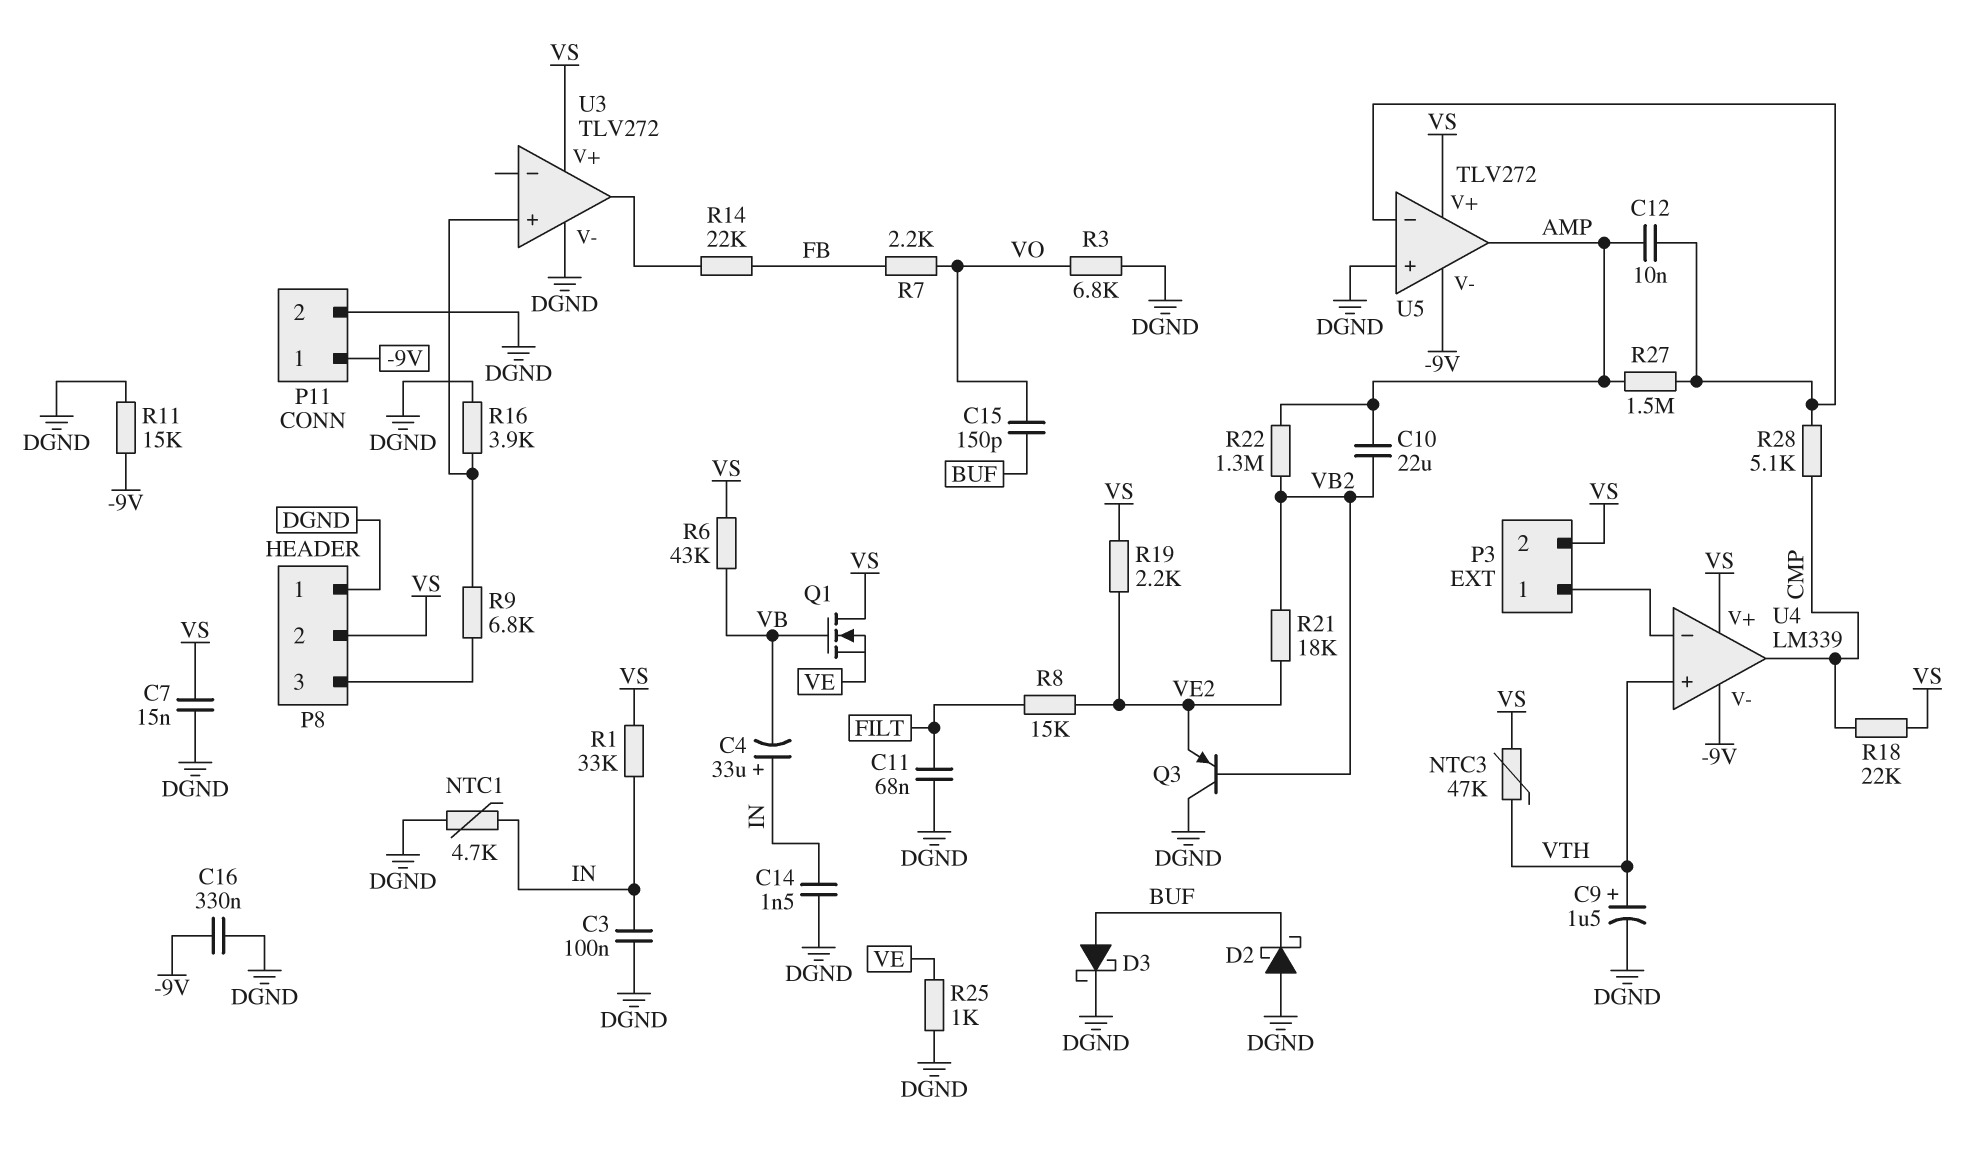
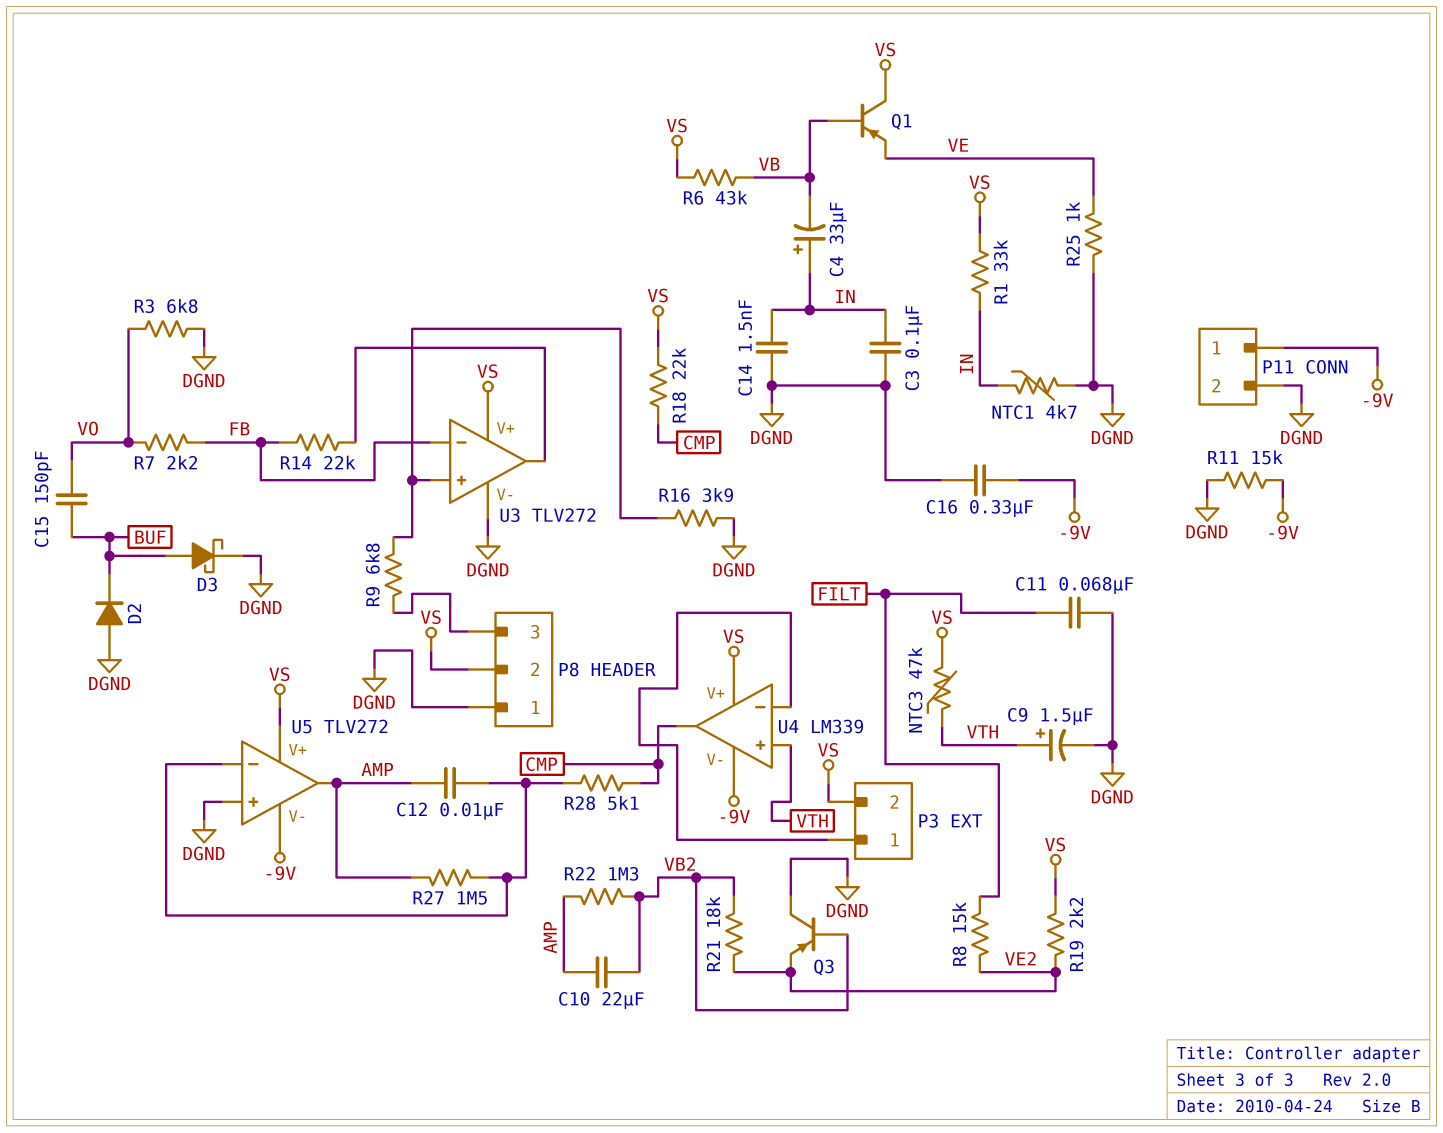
C7: 15nF (DGND, VS) -> none
D2: schottky (A DGND, K BUF) -> diode (A DGND, K BUF)
Q1: NMOS (G VB, D VS, S VE) -> PNP (B VB, C VS, E VE)
U3 pin in-: none -> FB

